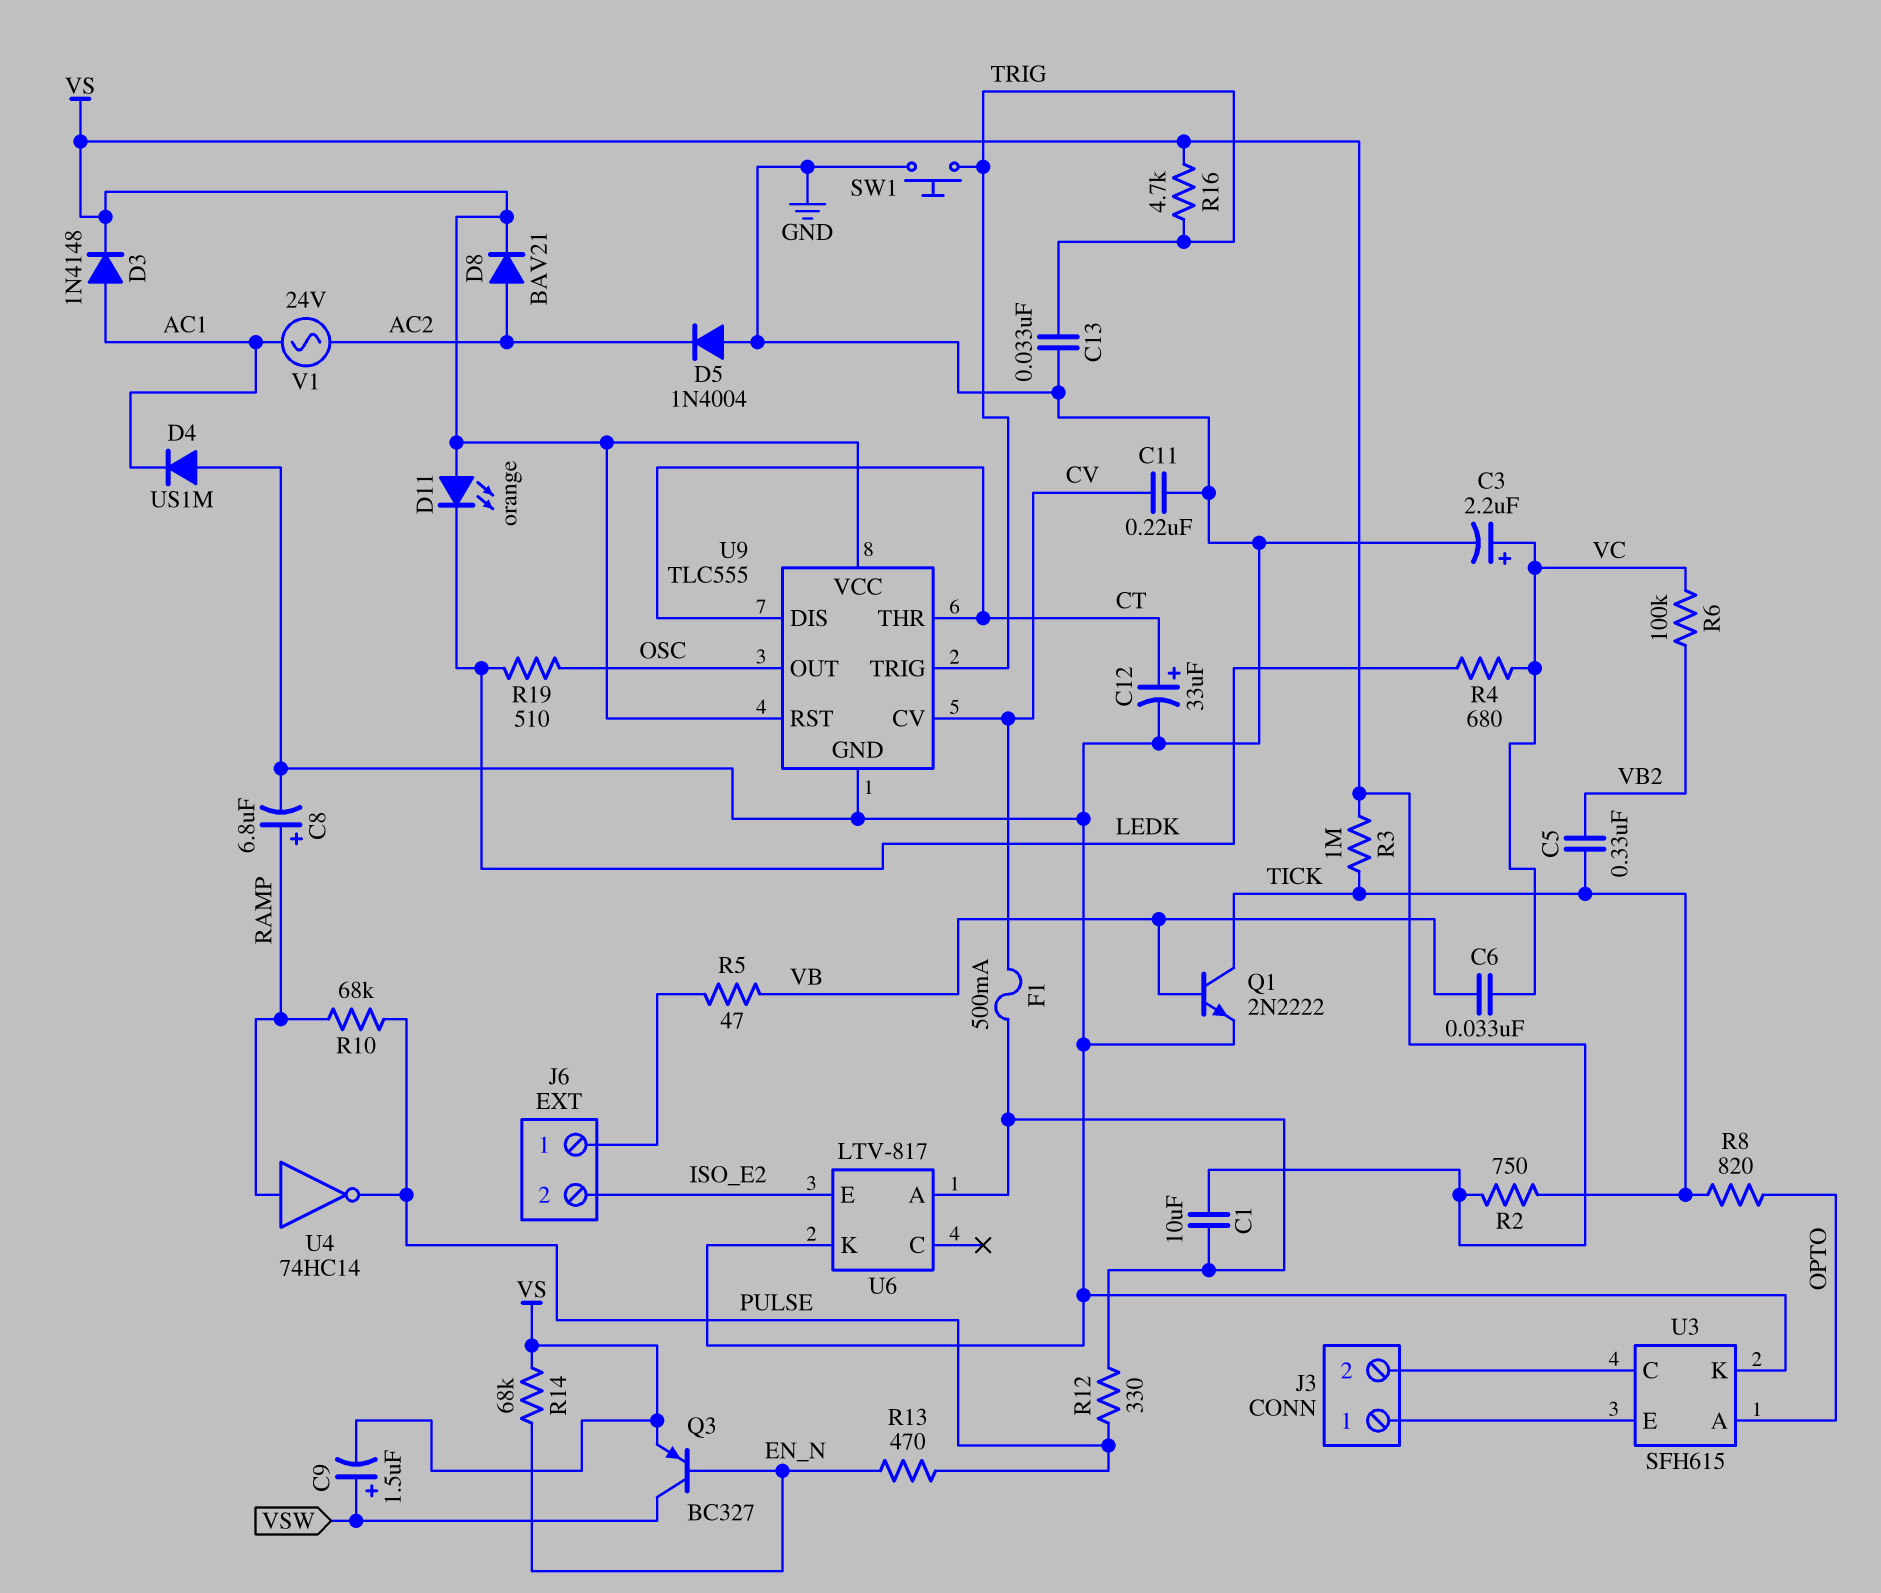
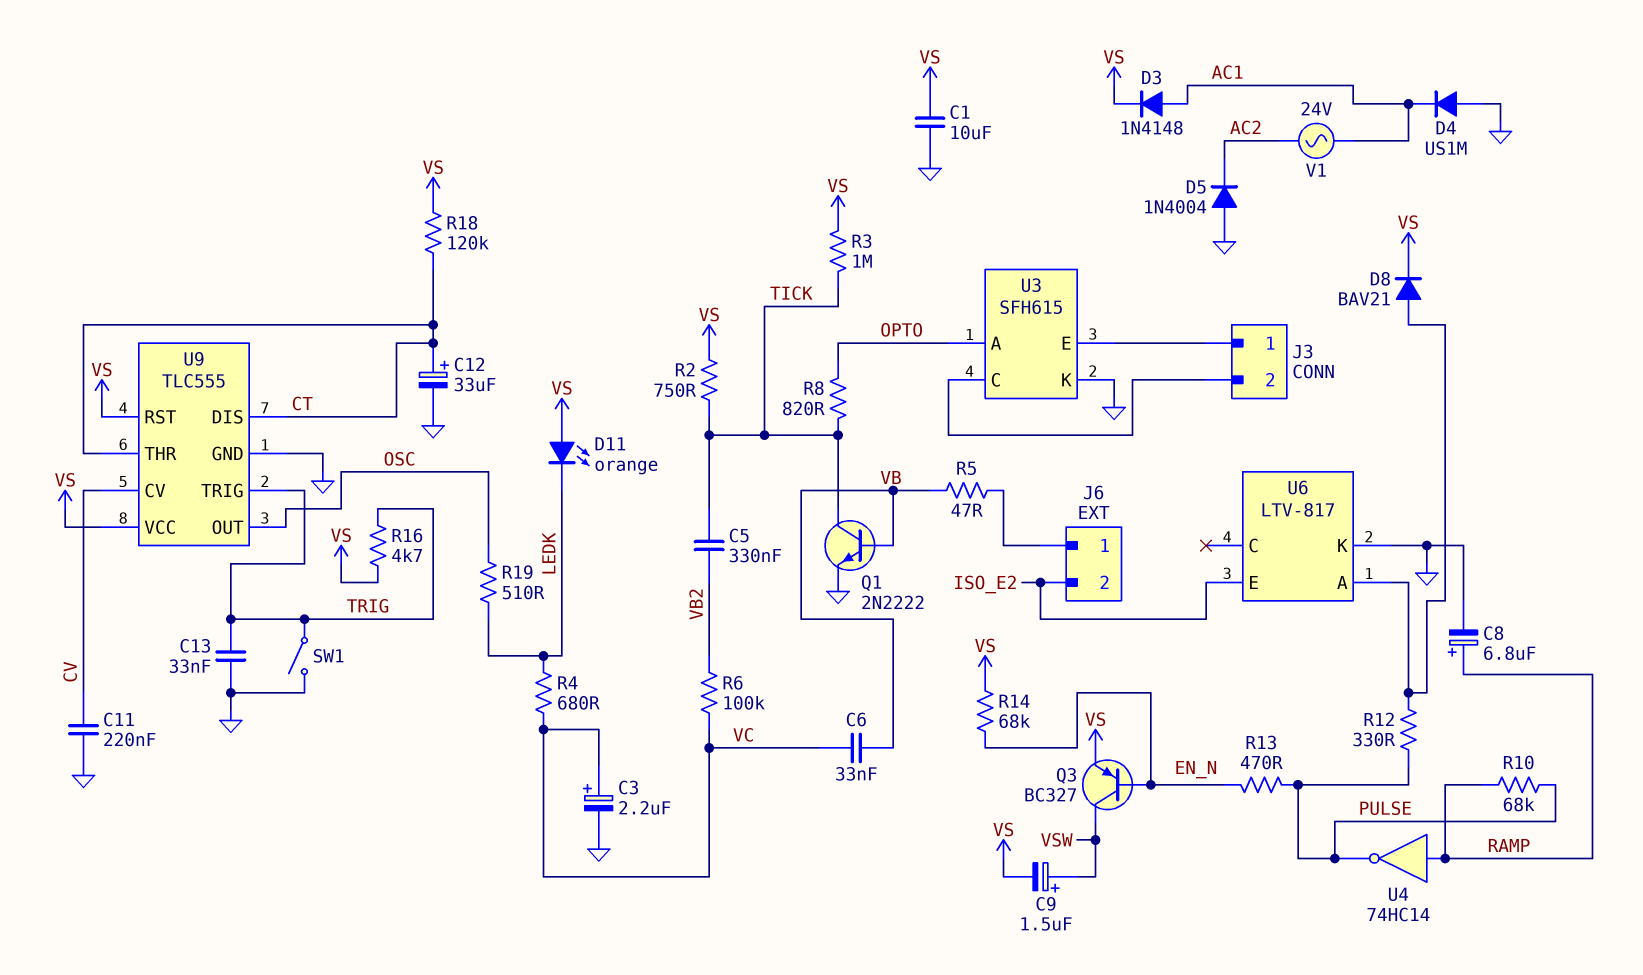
C1: 10uF (U6/A, VS) -> 10uF (GND, VS)
D8: diode BAV21 (A AC2, K VS) -> diode BAV21 (A U6/A, K VS)
F1: 500mA (CV, U6/A) -> none
R18: none -> 120k (CT, VS)
SW1: button (GND, TRIG) -> switch (GND, TRIG)

